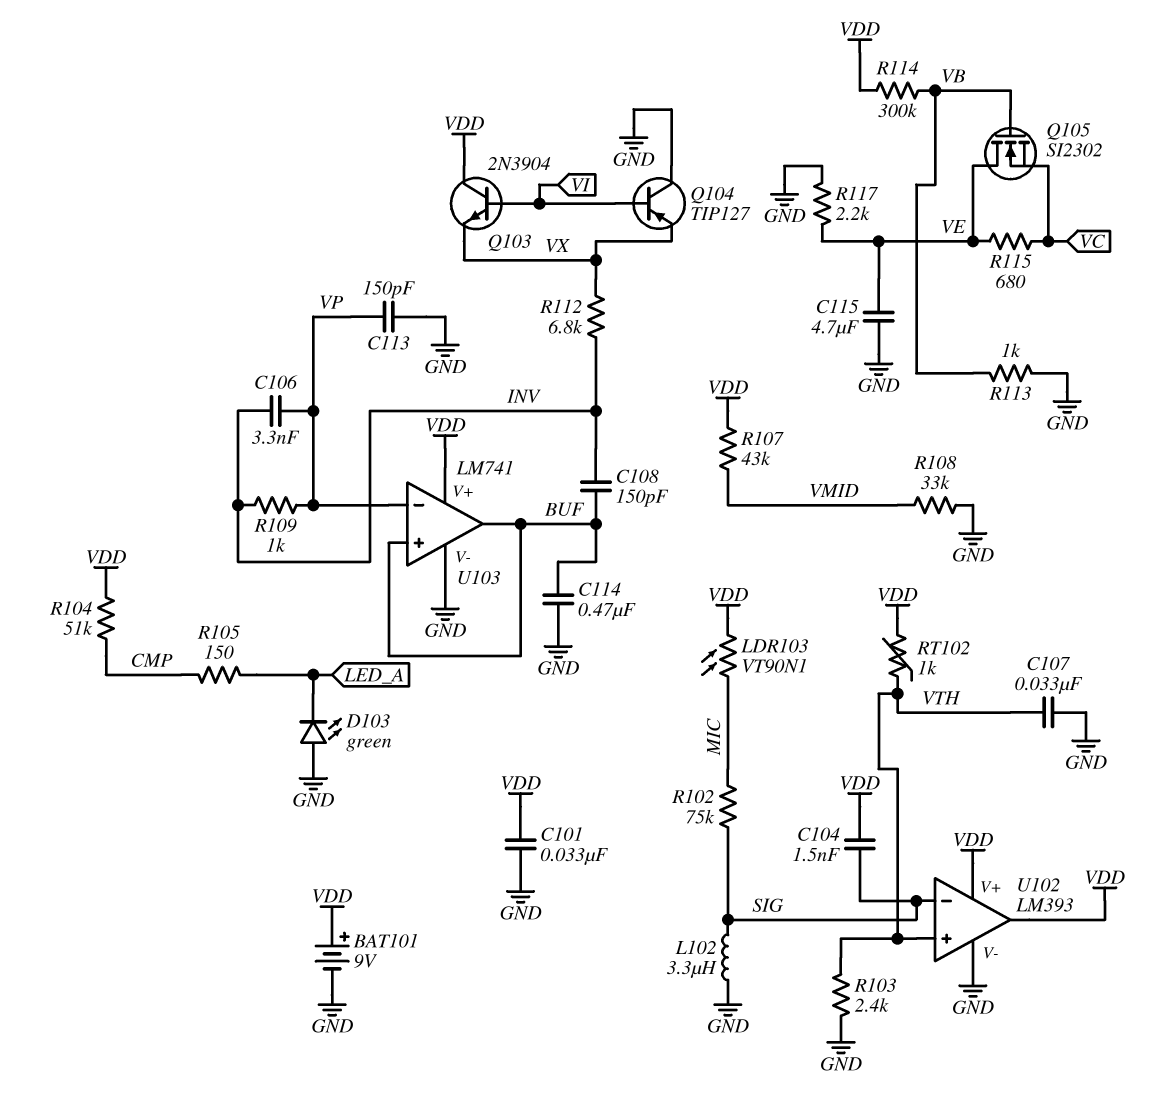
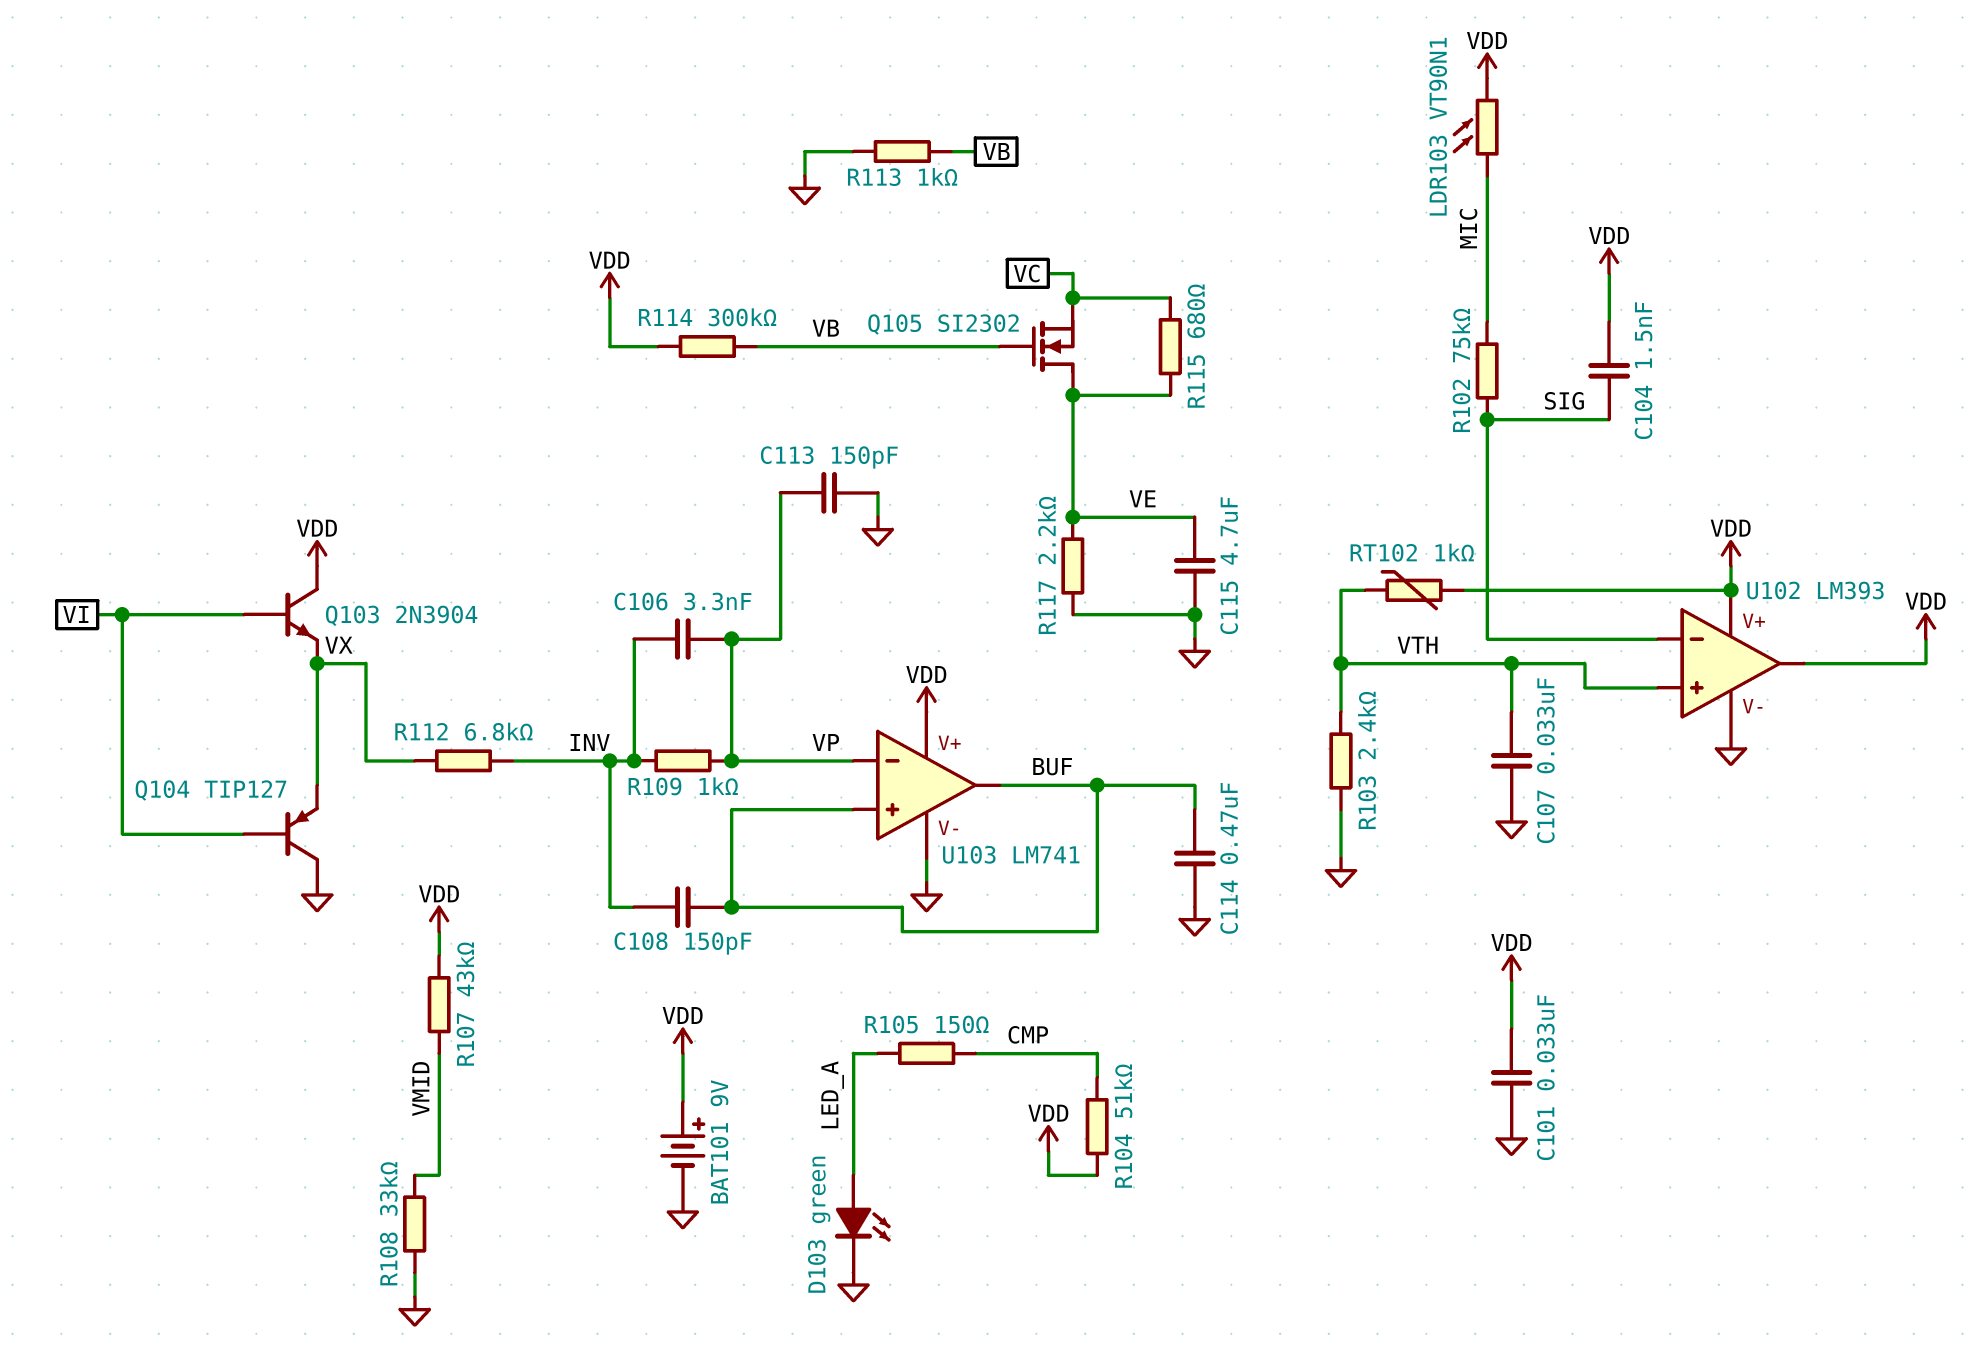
D103: LED green (A GND, K LED_A) -> LED green (A LED_A, K GND)
L102: 3.3uH (GND, SIG) -> none

